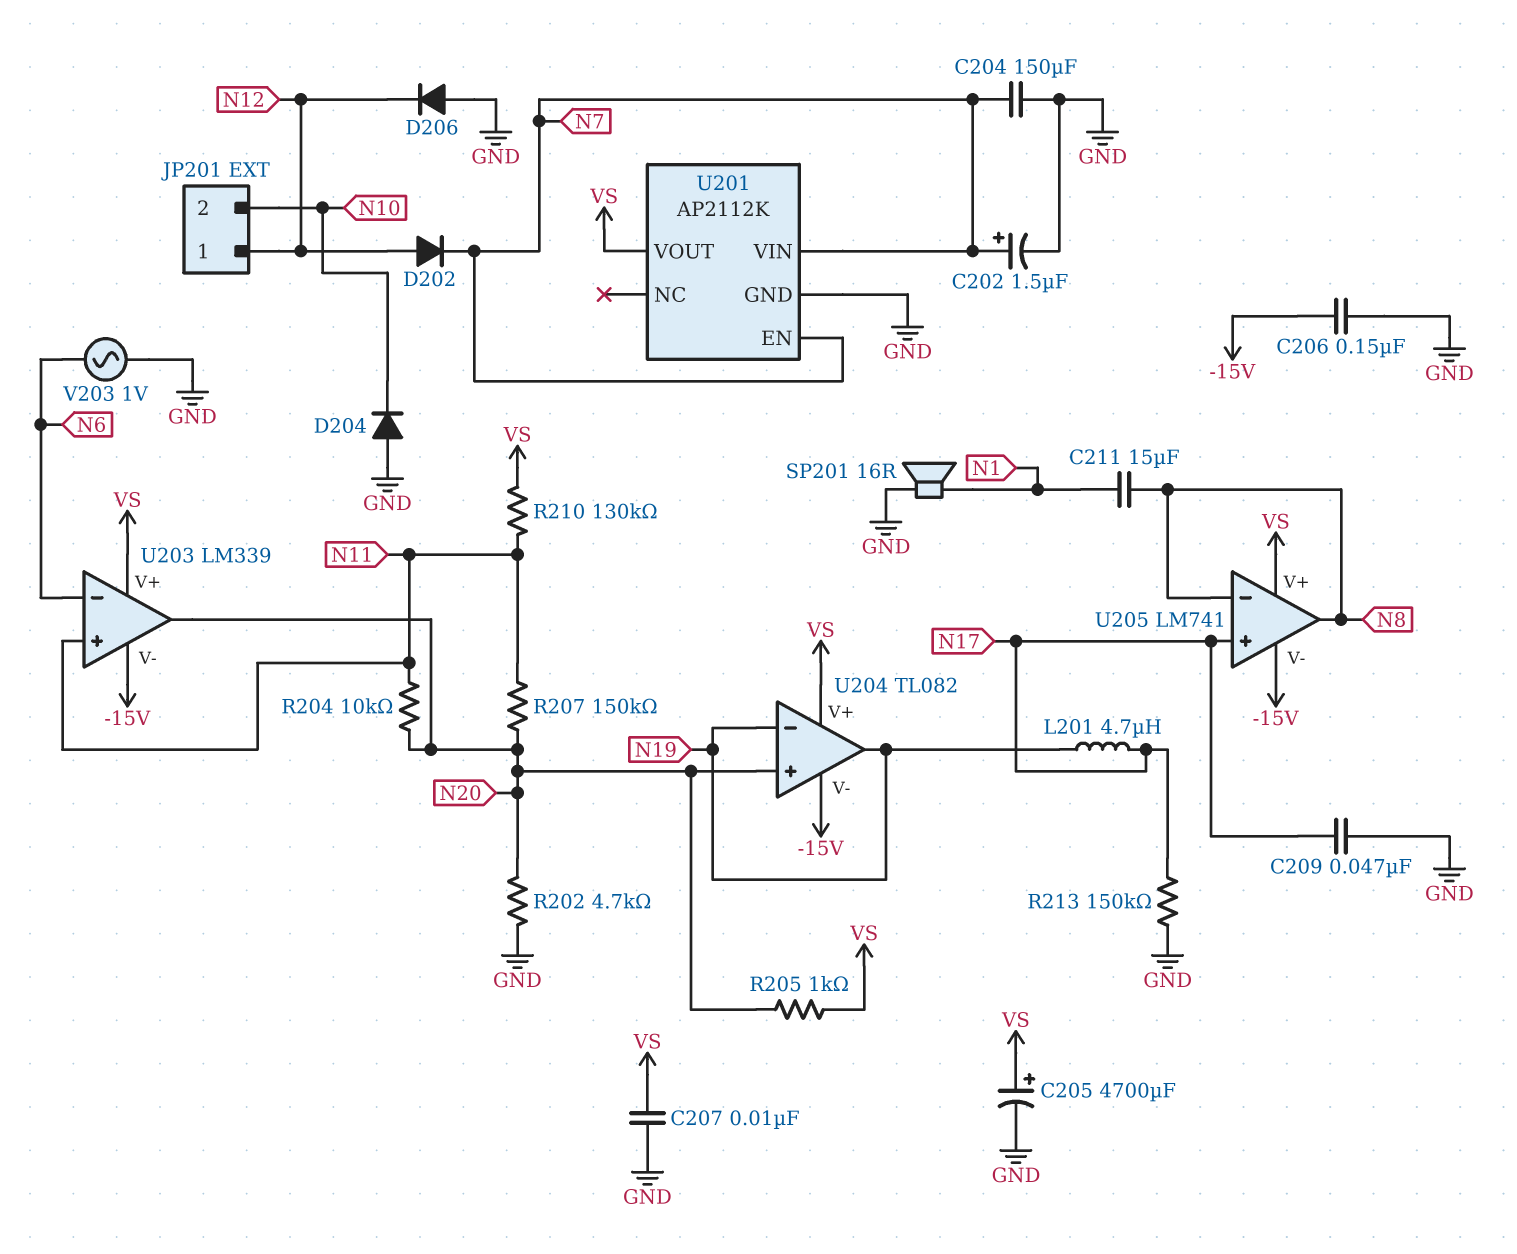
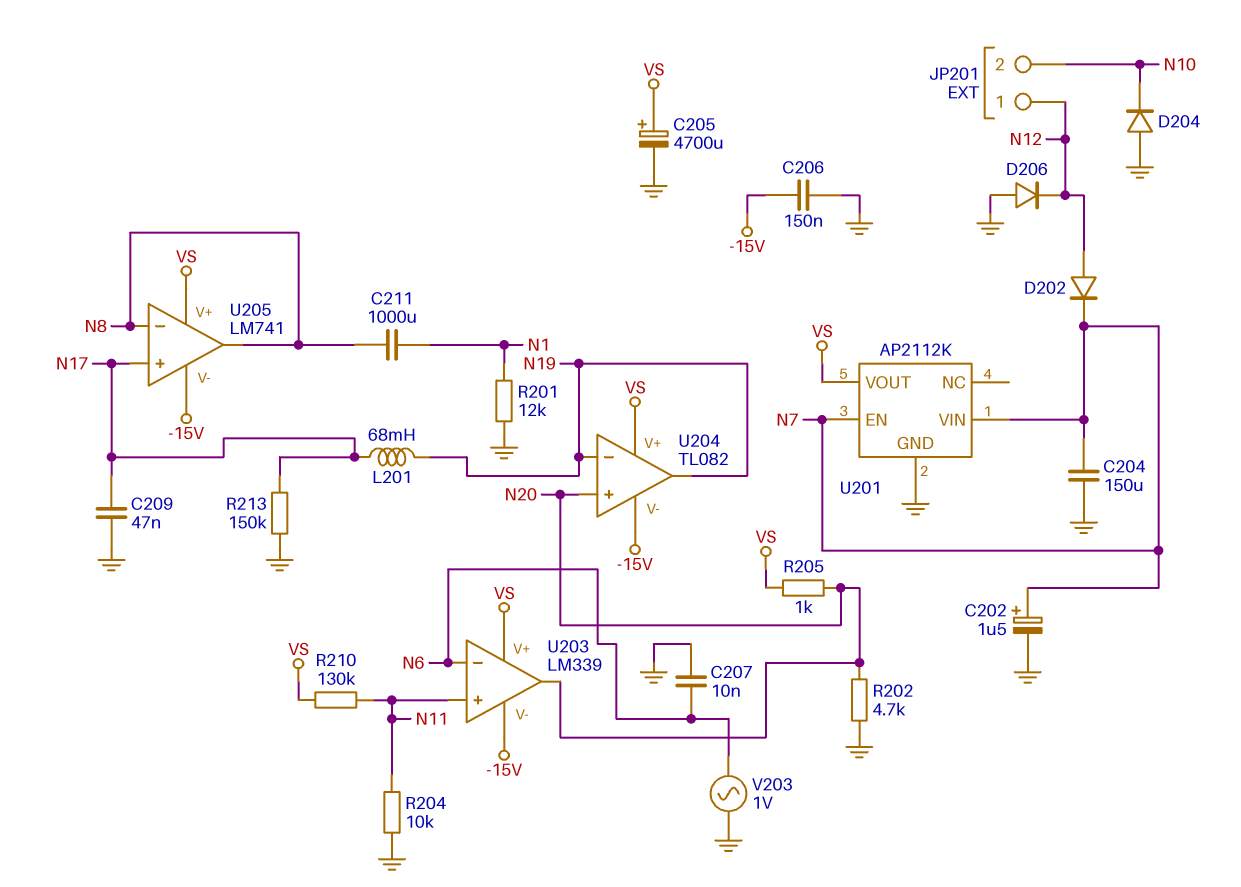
C207: 10nF (GND, VS) -> 10nF (GND, N6)
C211: 15uF (N1, N8) -> 1000uF (N1, N8)
L201: 4.7uH (N17, N19) -> 68mH (N17, N19)
R201: none -> 12k (GND, N1)
R204: 10k (N11, N20) -> 10k (GND, N11)
R207: 150k (N11, N20) -> none
SP201: speaker 16R (GND, N1) -> none

